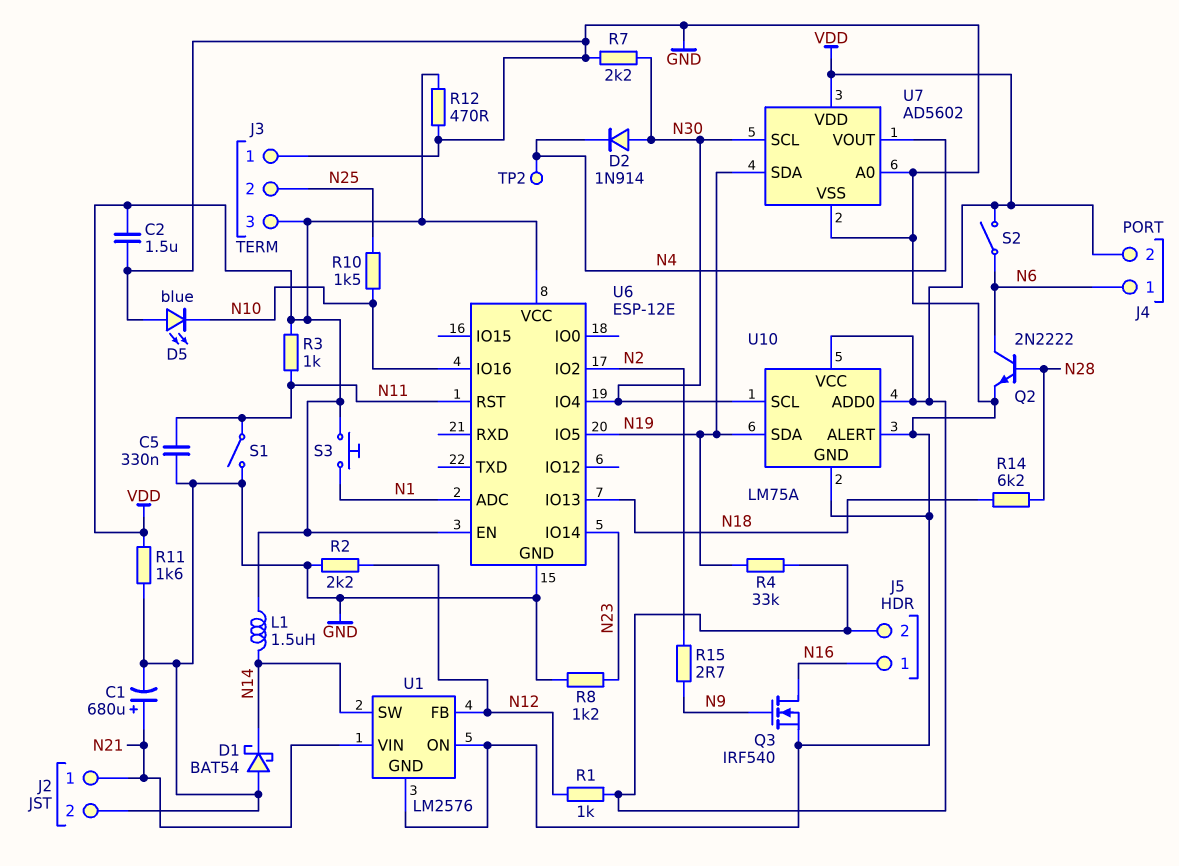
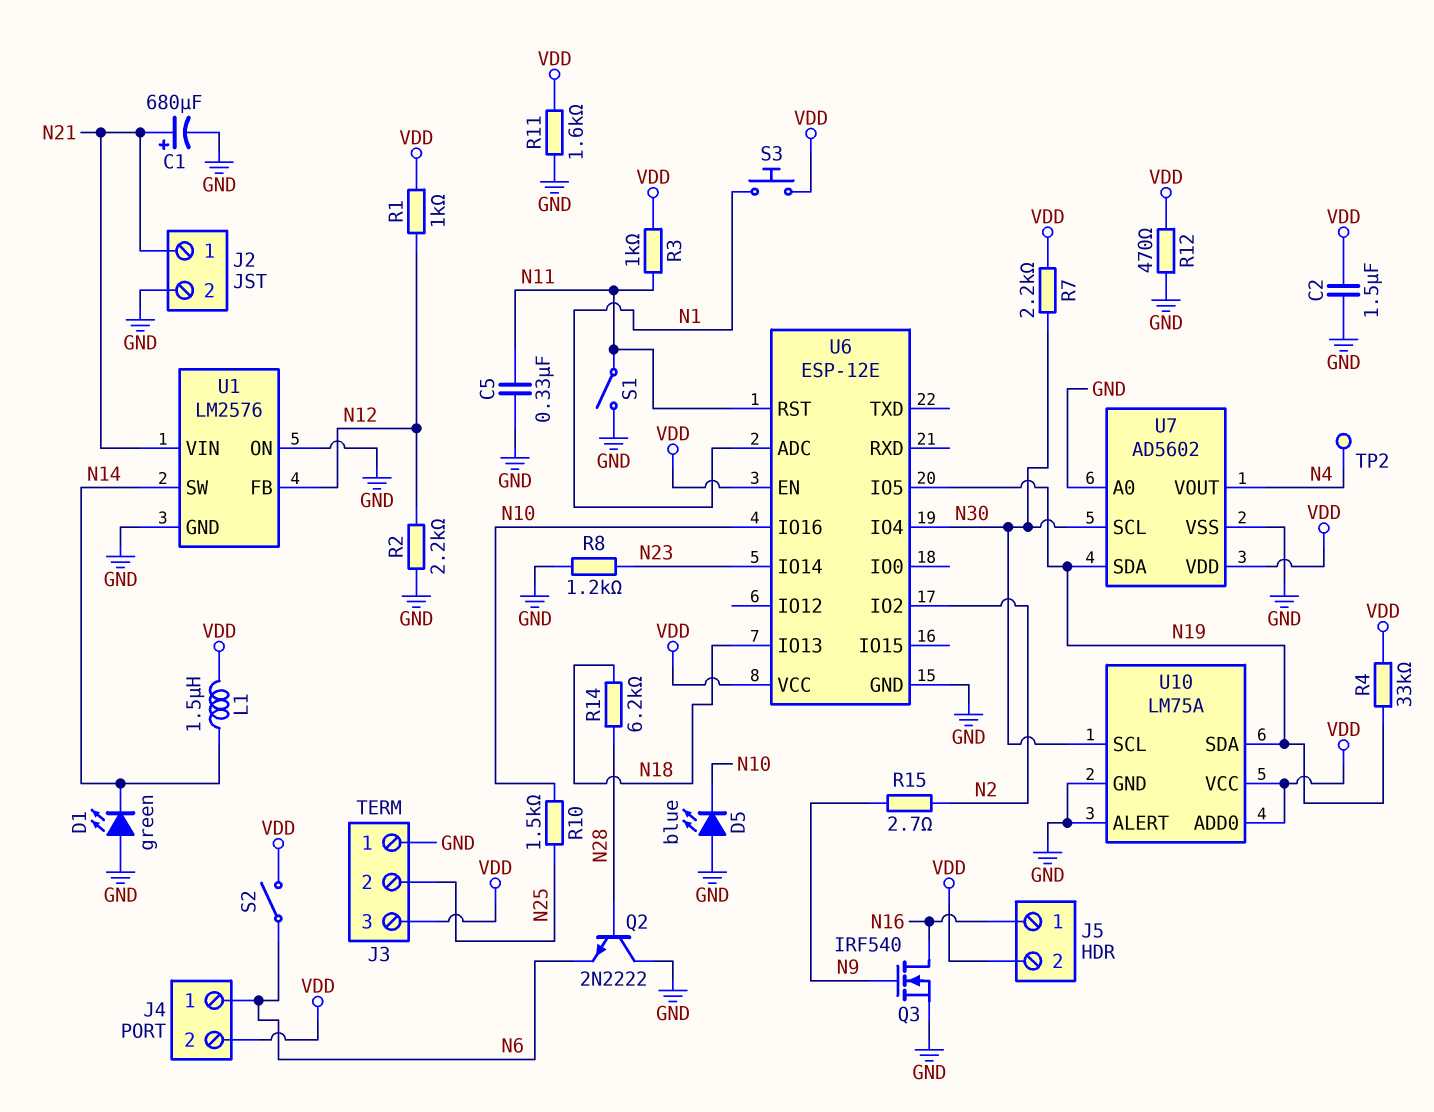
D1: schottky BAT54 (A GND, K N14) -> LED green (A GND, K N14)
D2: diode 1N914 (A N30, K N4) -> none
Q2: NPN 2N2222 (B N28, C N6, E GND) -> NPN 2N2222 (B N28, C GND, E N6)
R7: 2.2k (GND, N30) -> 2.2k (N30, VDD)

